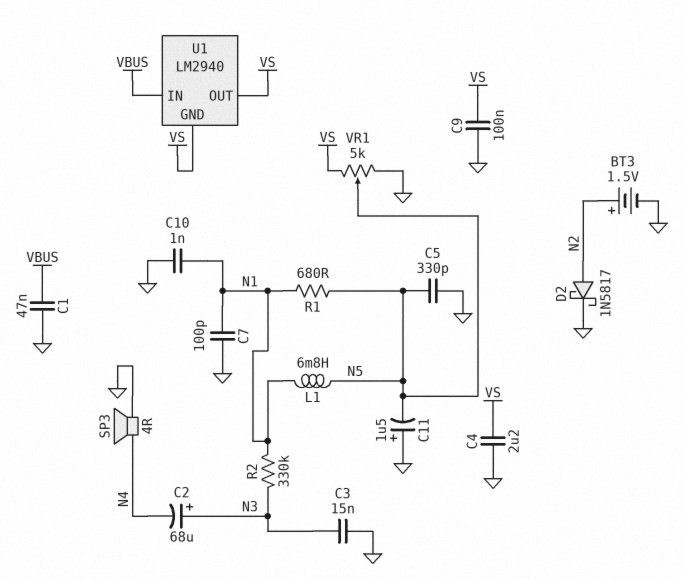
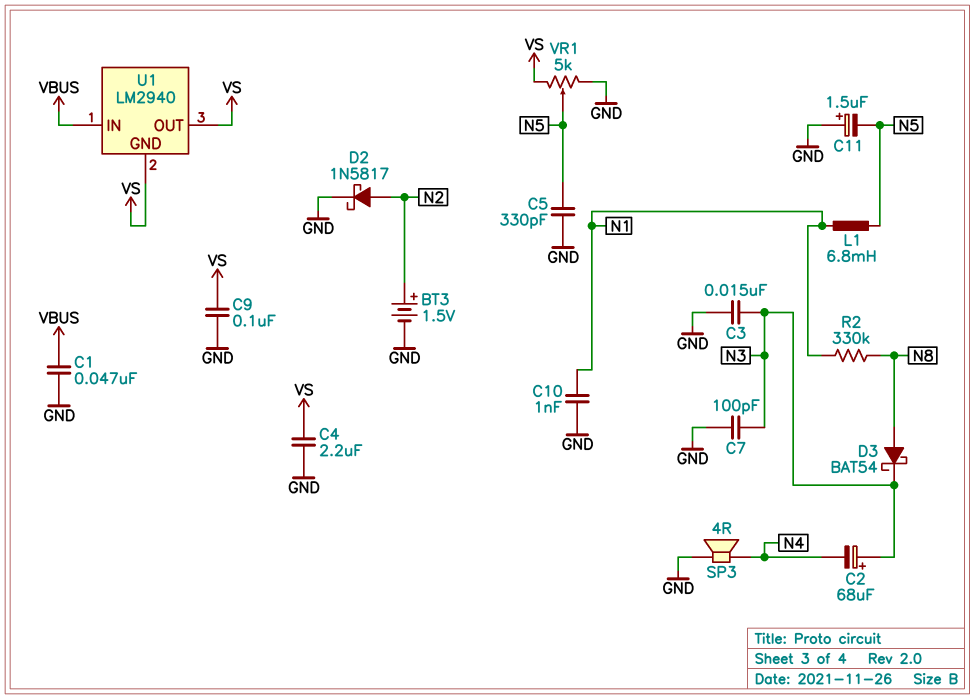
C7: 100pF (GND, N1) -> 100pF (GND, N3)
D3: none -> schottky BAT54 (A N8, K N3)
R1: 680 (N1, N5) -> none
R2: 330k (N1, N3) -> 330k (N1, N8)

